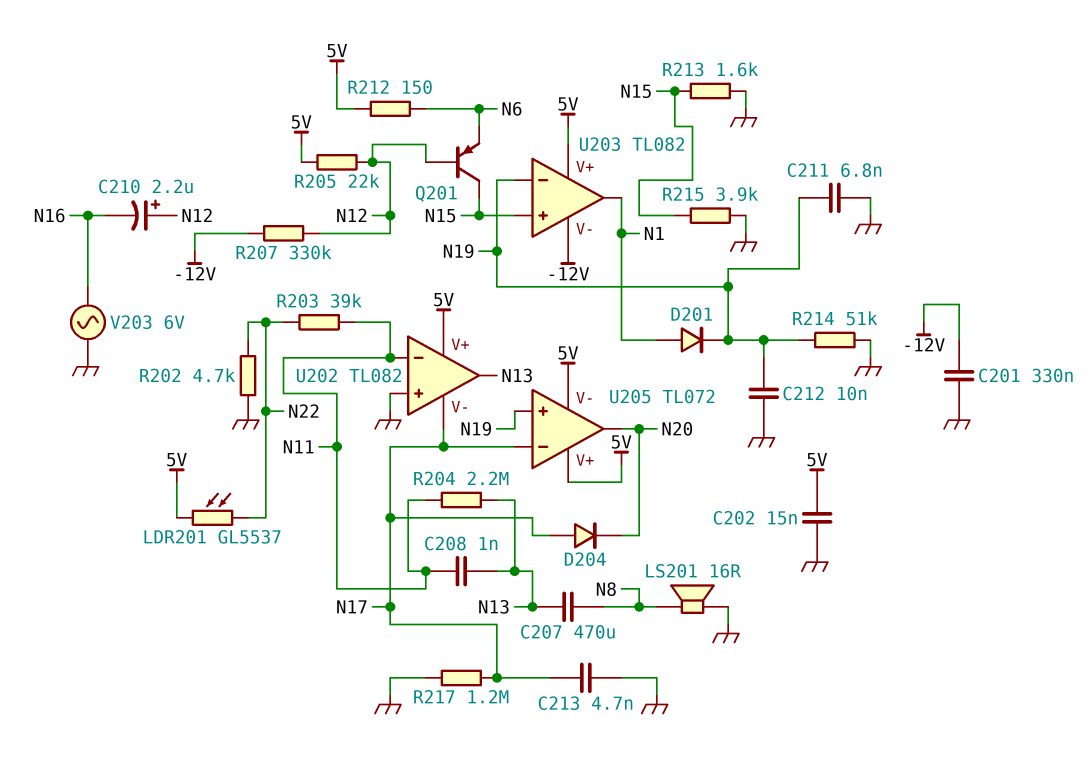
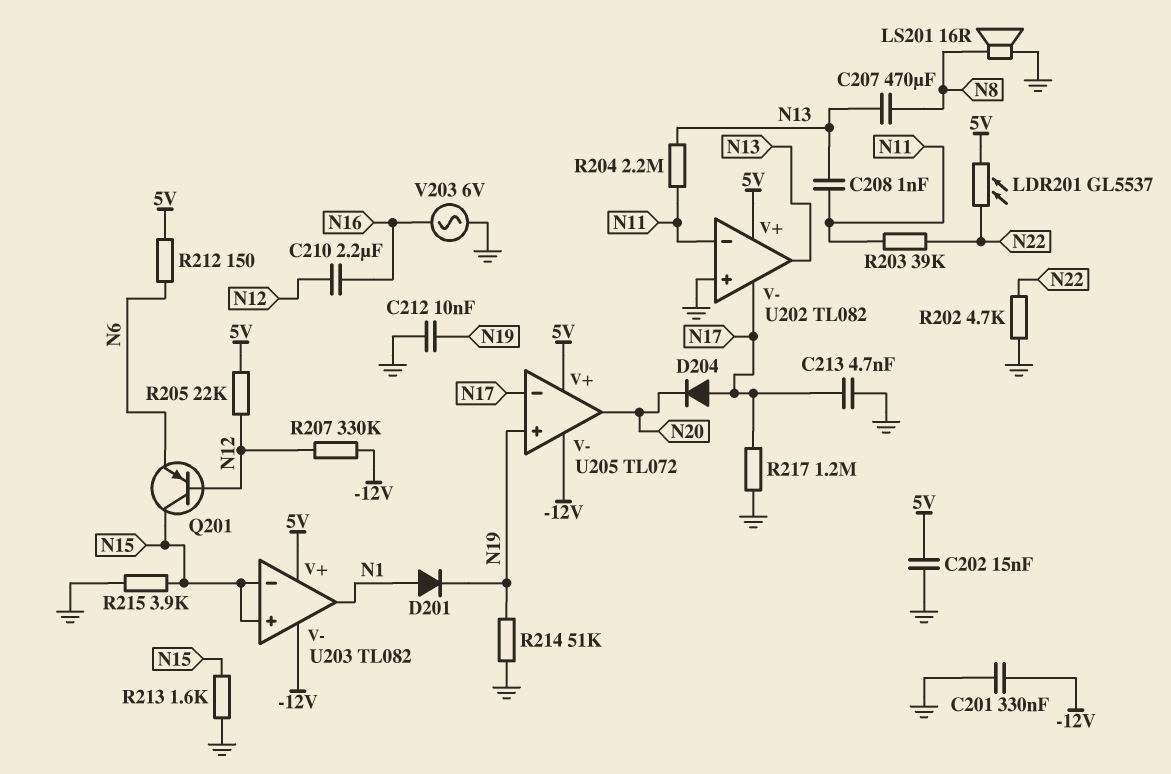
C210: 2.2uF (plus N12, minus N16) -> 2.2uF (N12, N16)
C211: 6.8nF (GND, N19) -> none
U203 pin in-: N19 -> N15
U205 pin V-: 5V -> -12V

